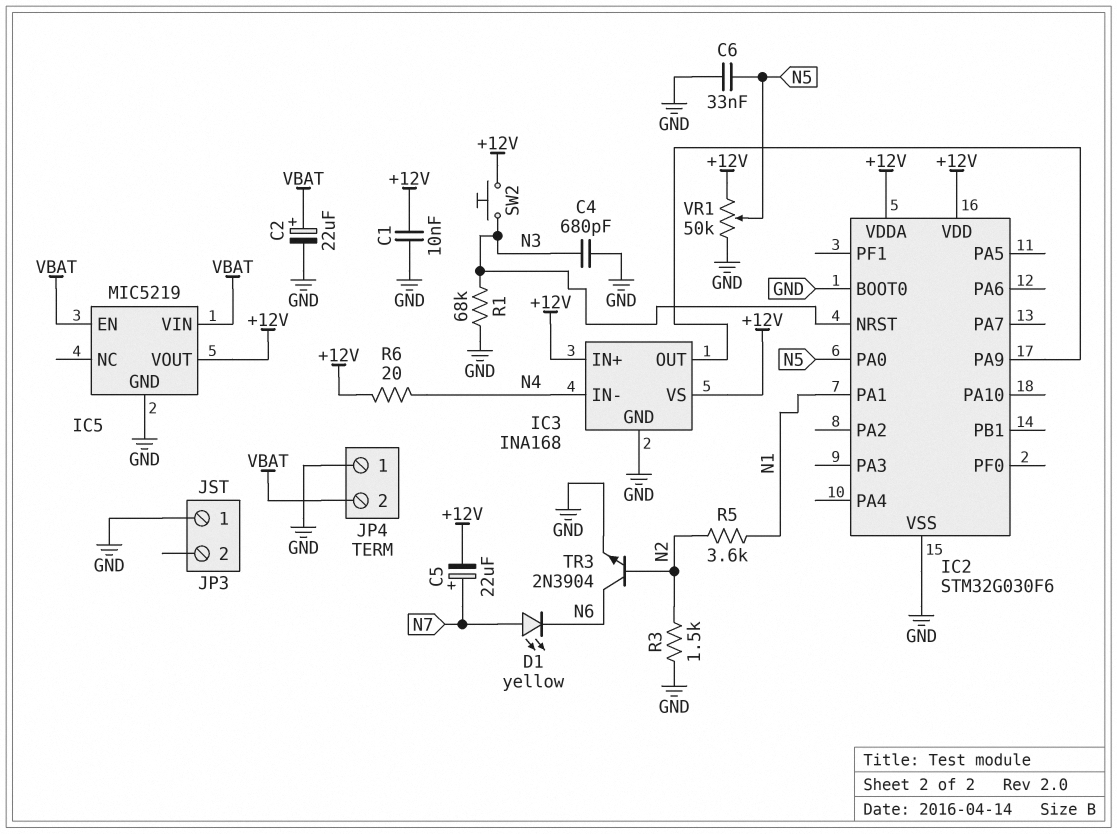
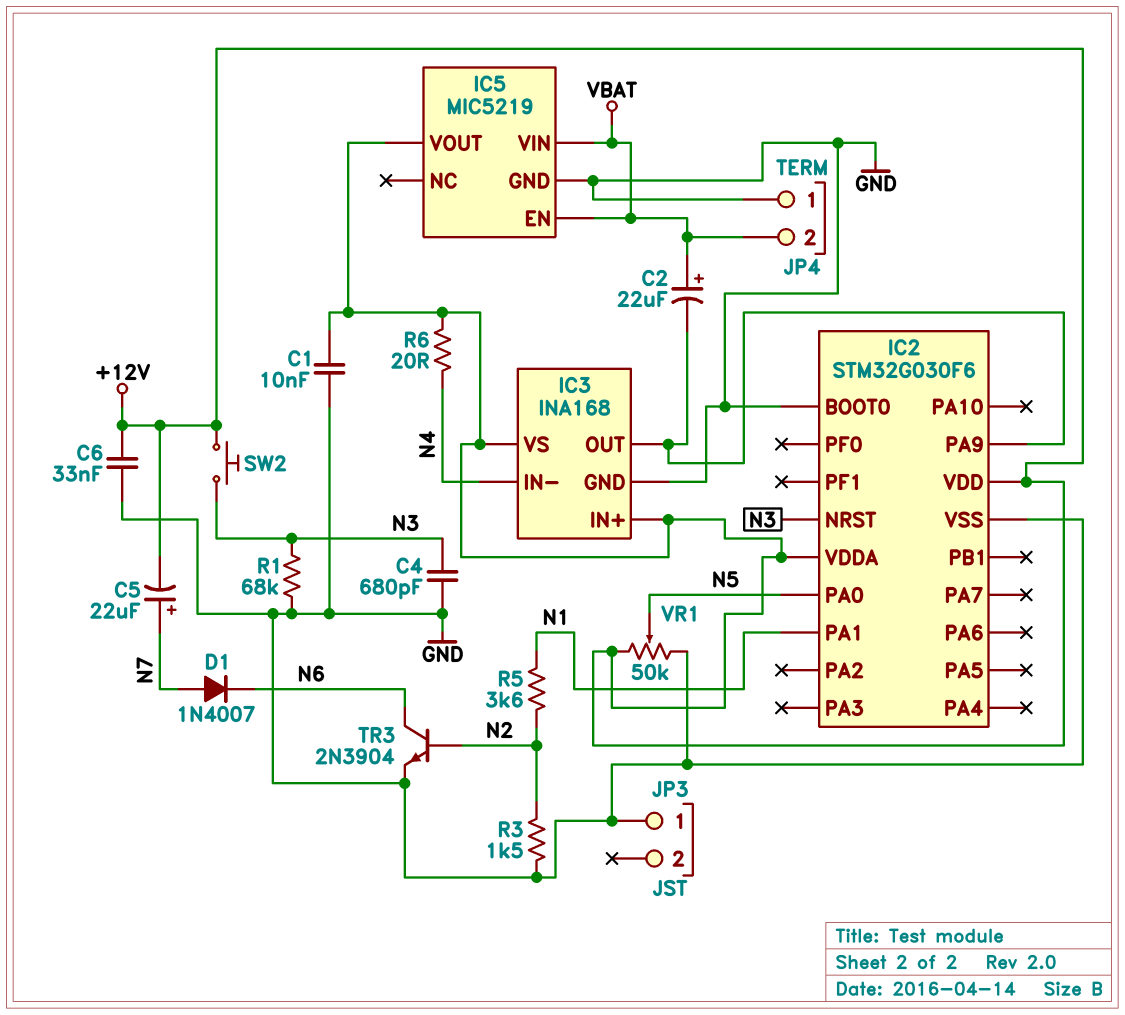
C2: 22uF (plus VBAT, minus GND) -> 22uF (plus VBAT, minus IC2/PA9)
C6: 33nF (GND, N5) -> 33nF (+12V, GND)
D1: LED yellow (A N7, K N6) -> diode 1N4007 (A N7, K N6)

